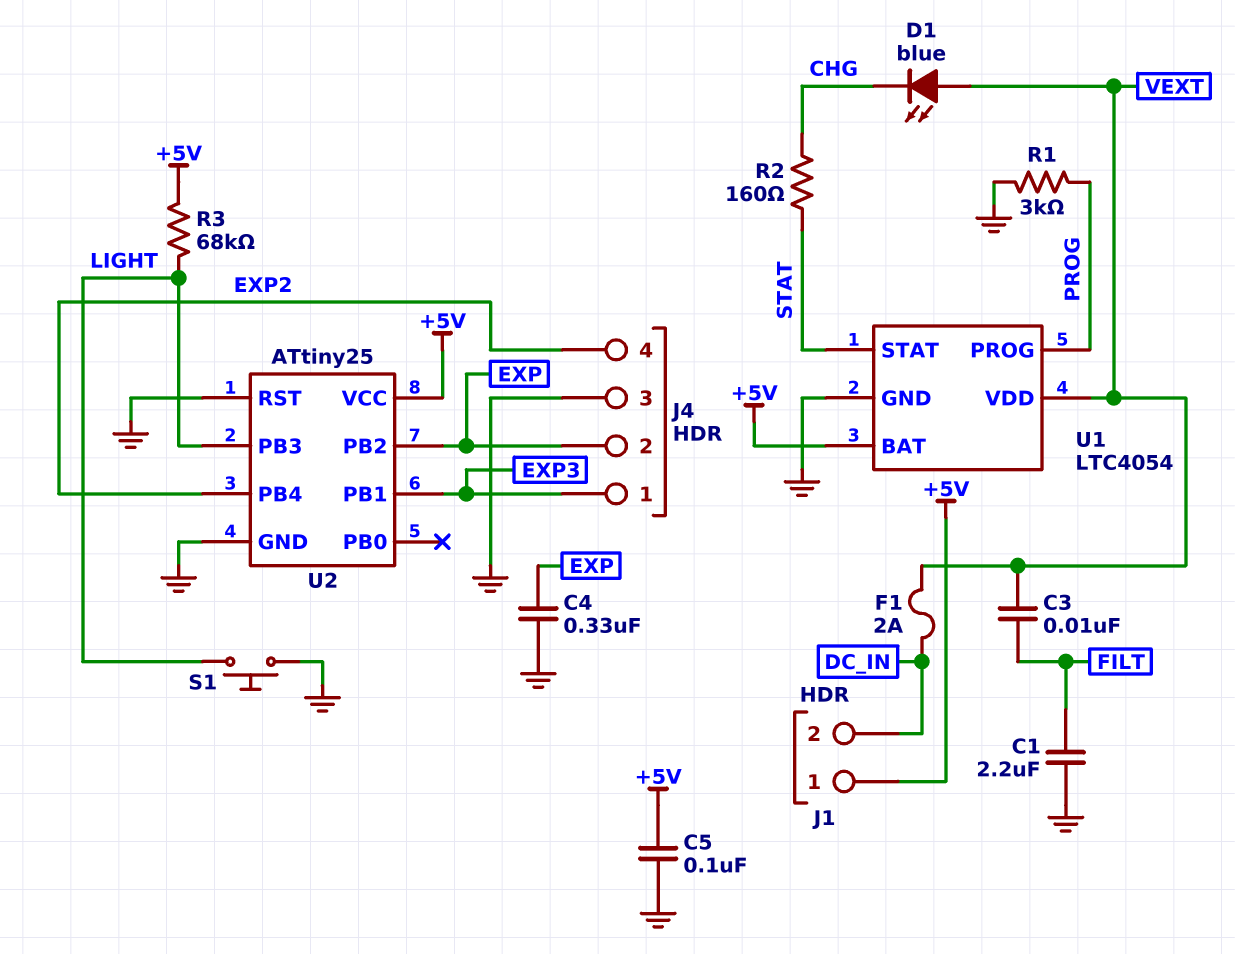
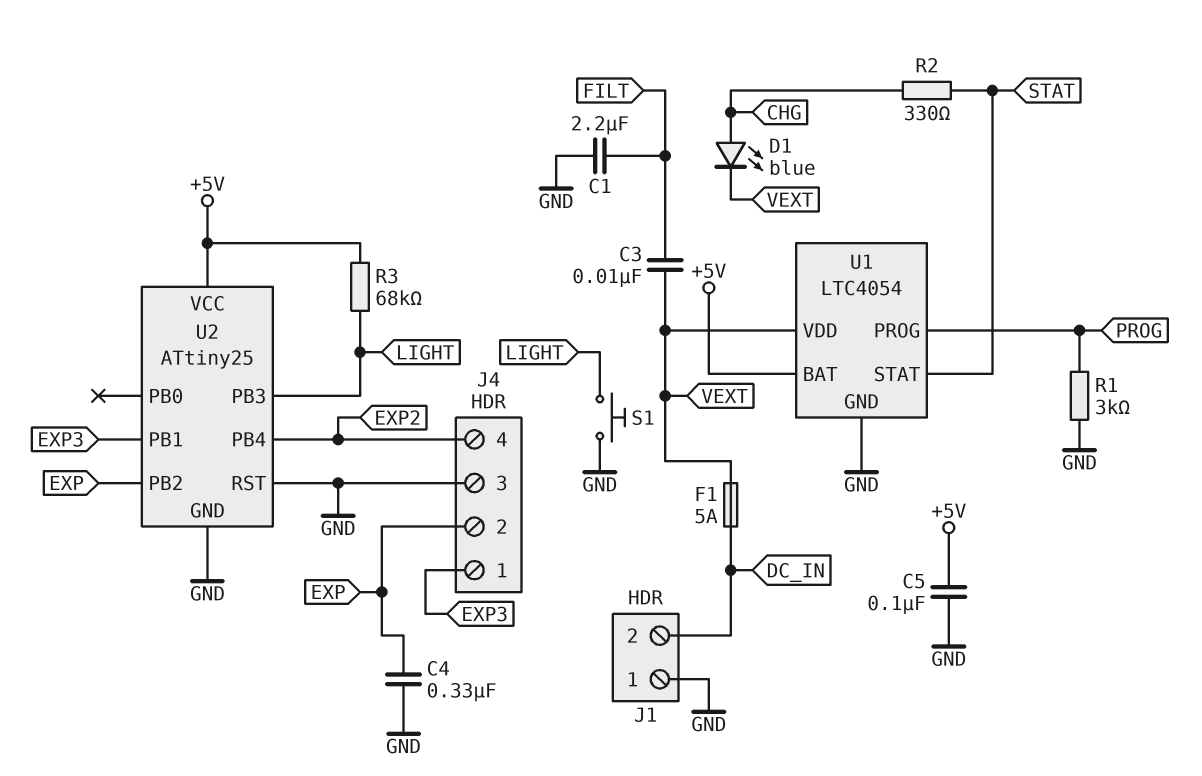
D1: LED blue (A VEXT, K CHG) -> LED blue (A CHG, K VEXT)
F1: 2A (DC_IN, VEXT) -> 5A (DC_IN, VEXT)
J1 pin 1: +5V -> GND
R2: 160 (CHG, STAT) -> 330 (CHG, STAT)

